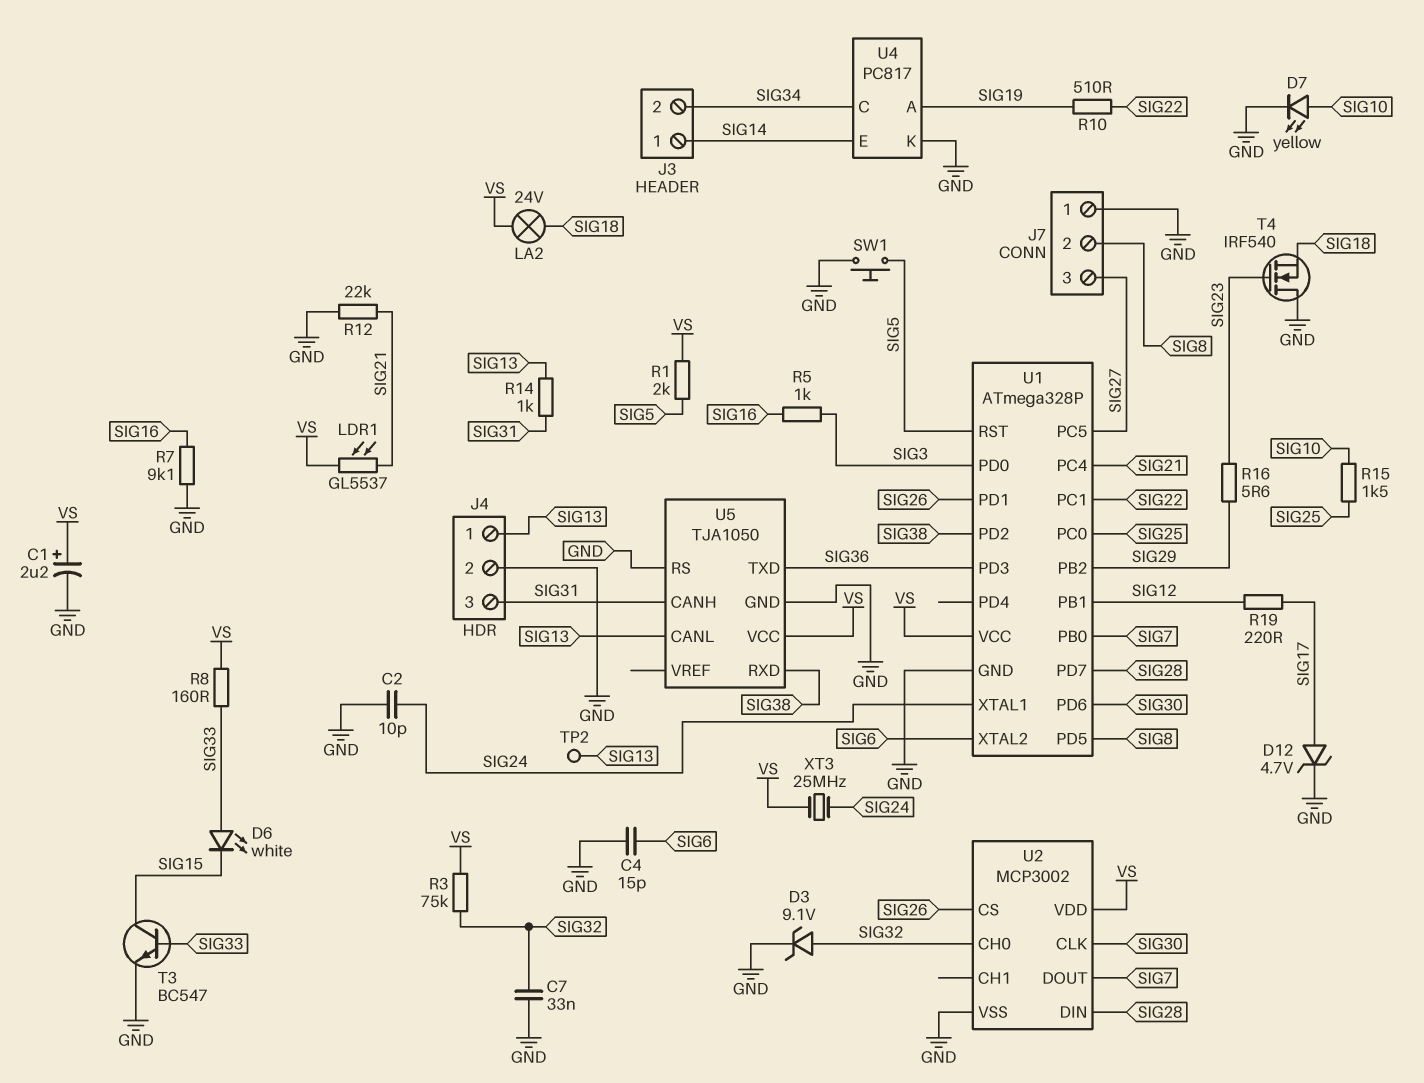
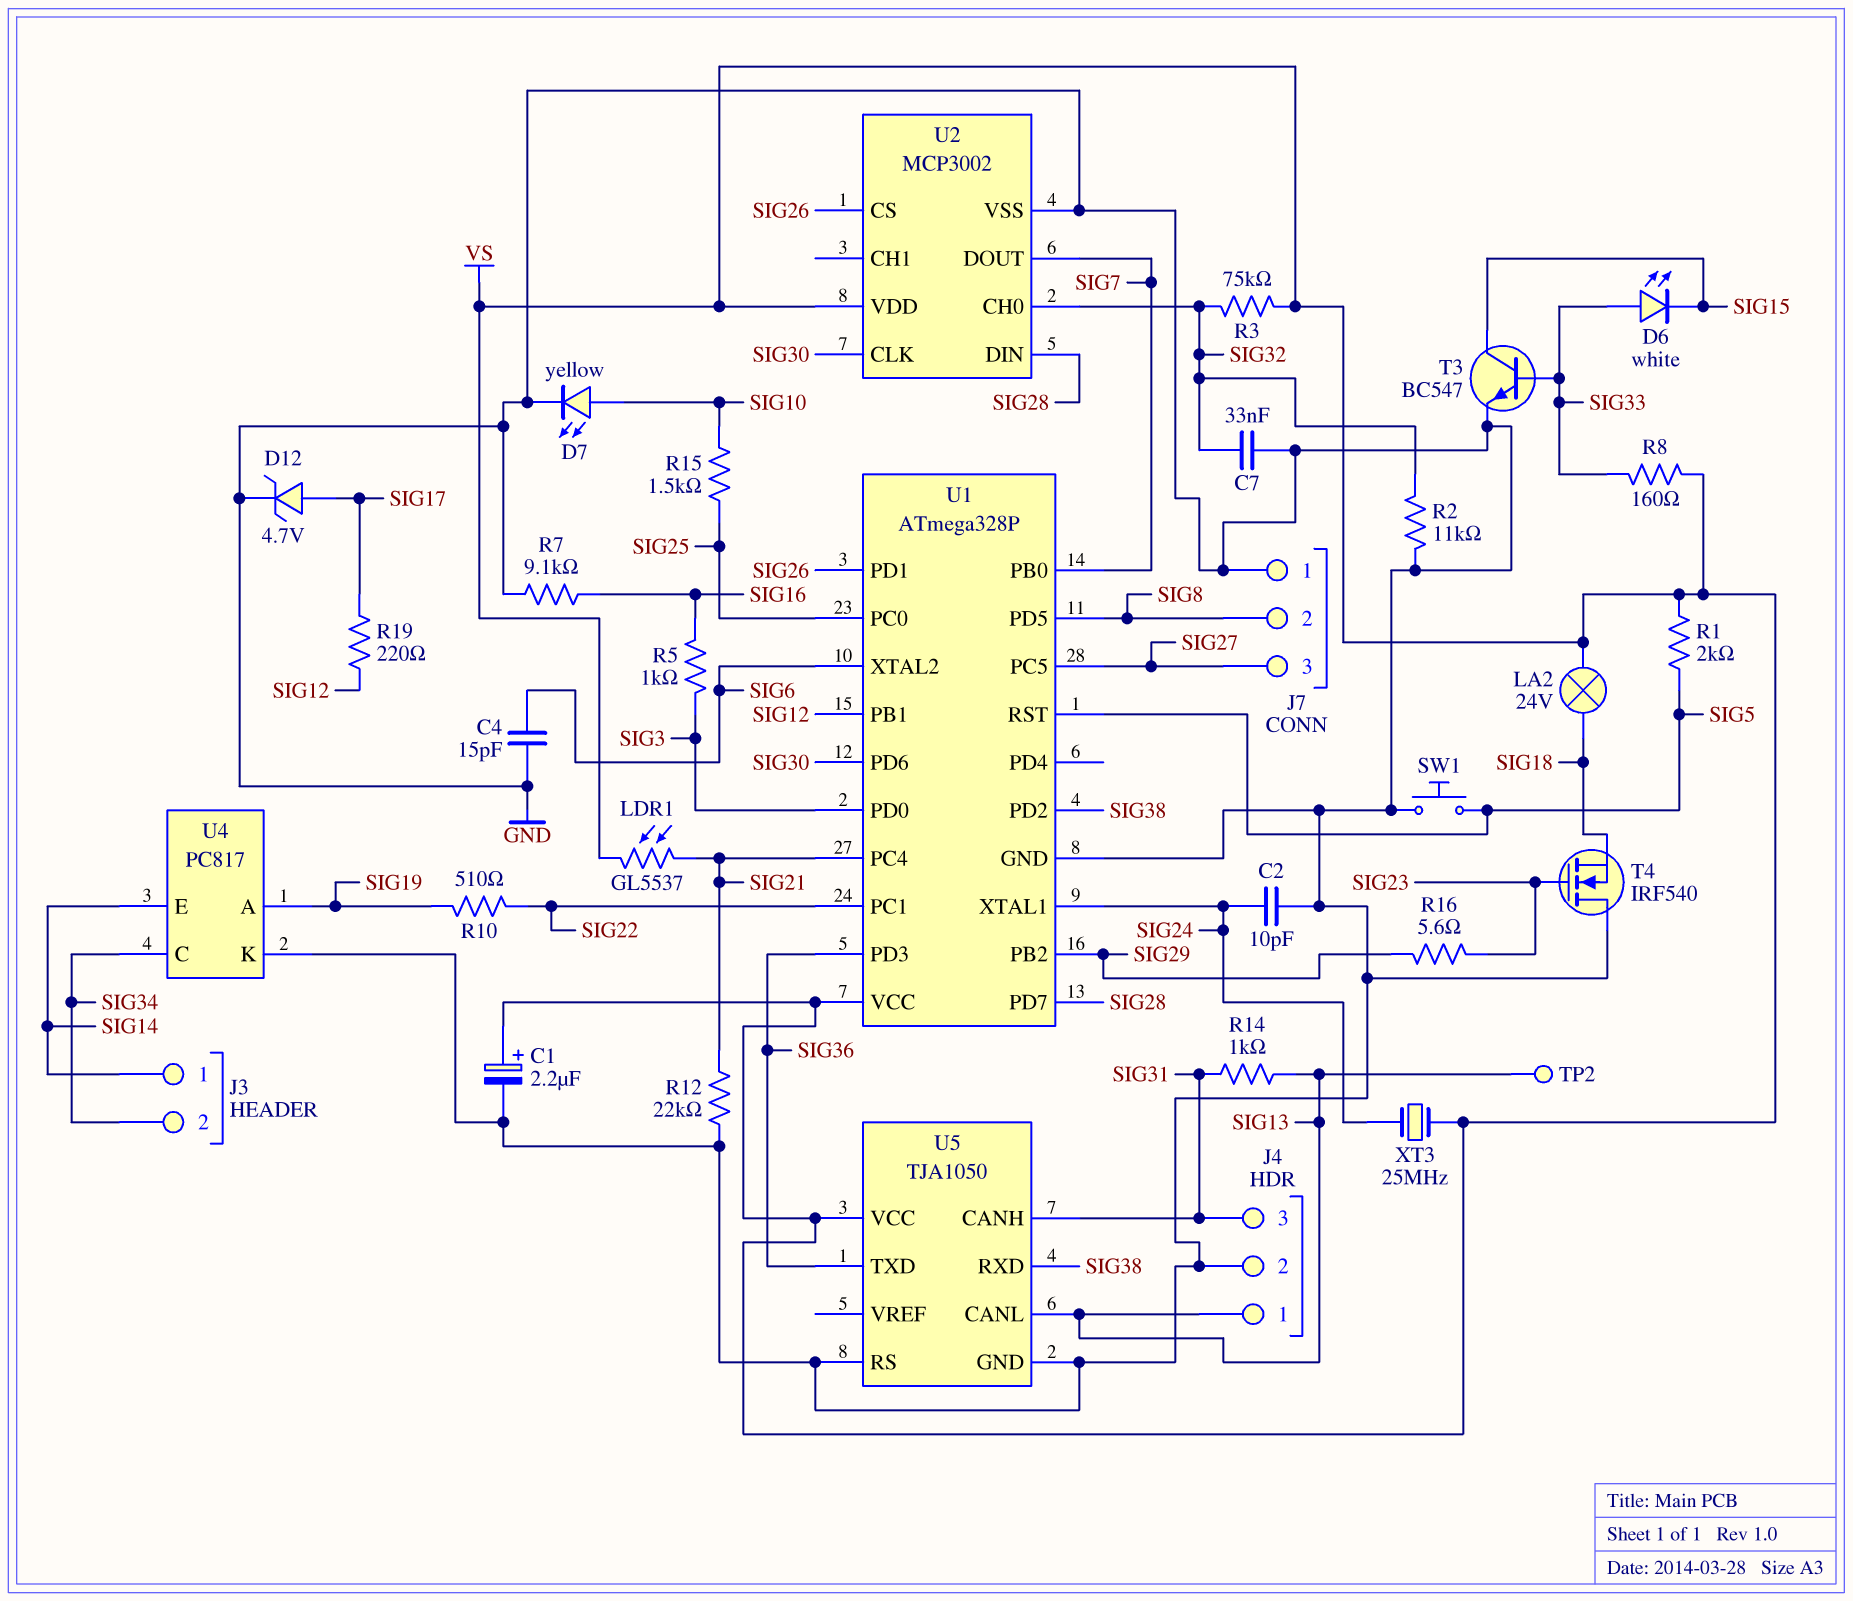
D3: zener 9.1V (A SIG32, K GND) -> none
R2: none -> 11k (GND, SIG32)

